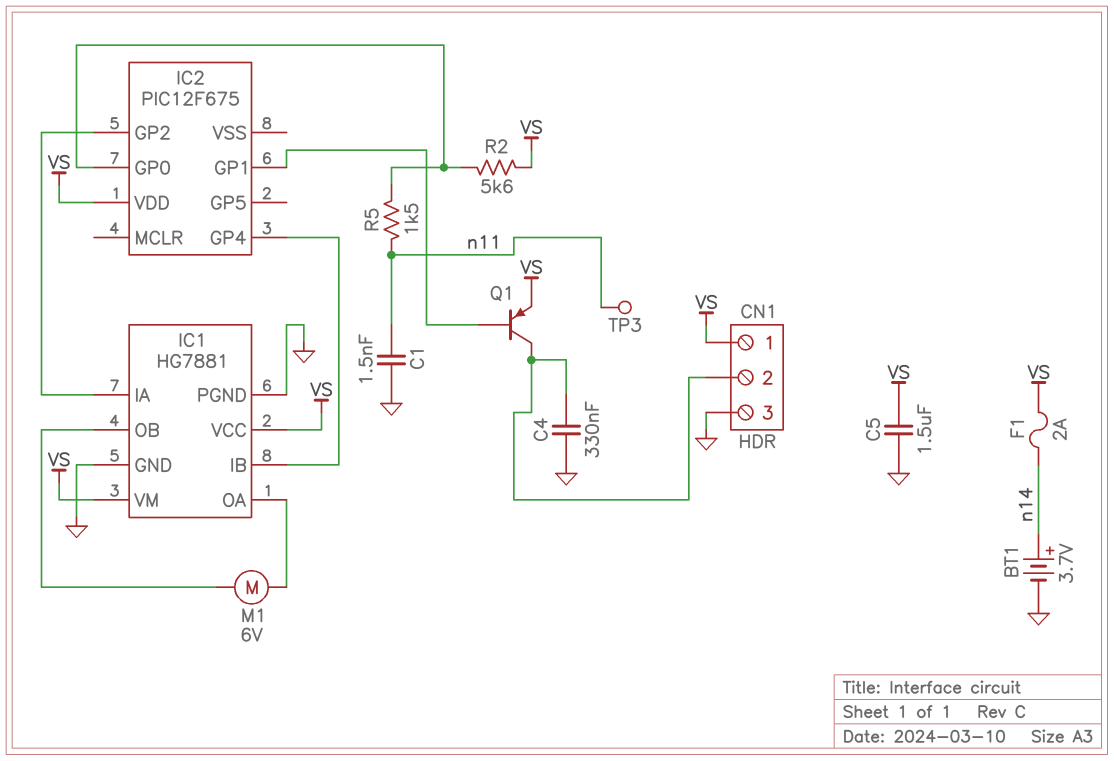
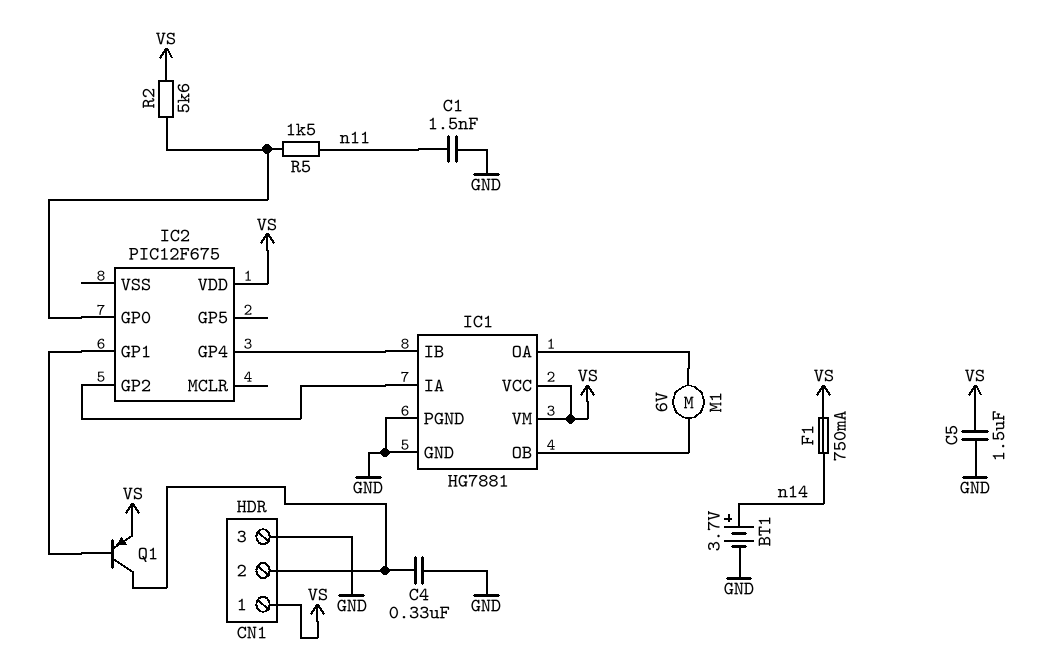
F1: 2A (VS, n14) -> 750mA (VS, n14)
TP3: test point (n11) -> none

